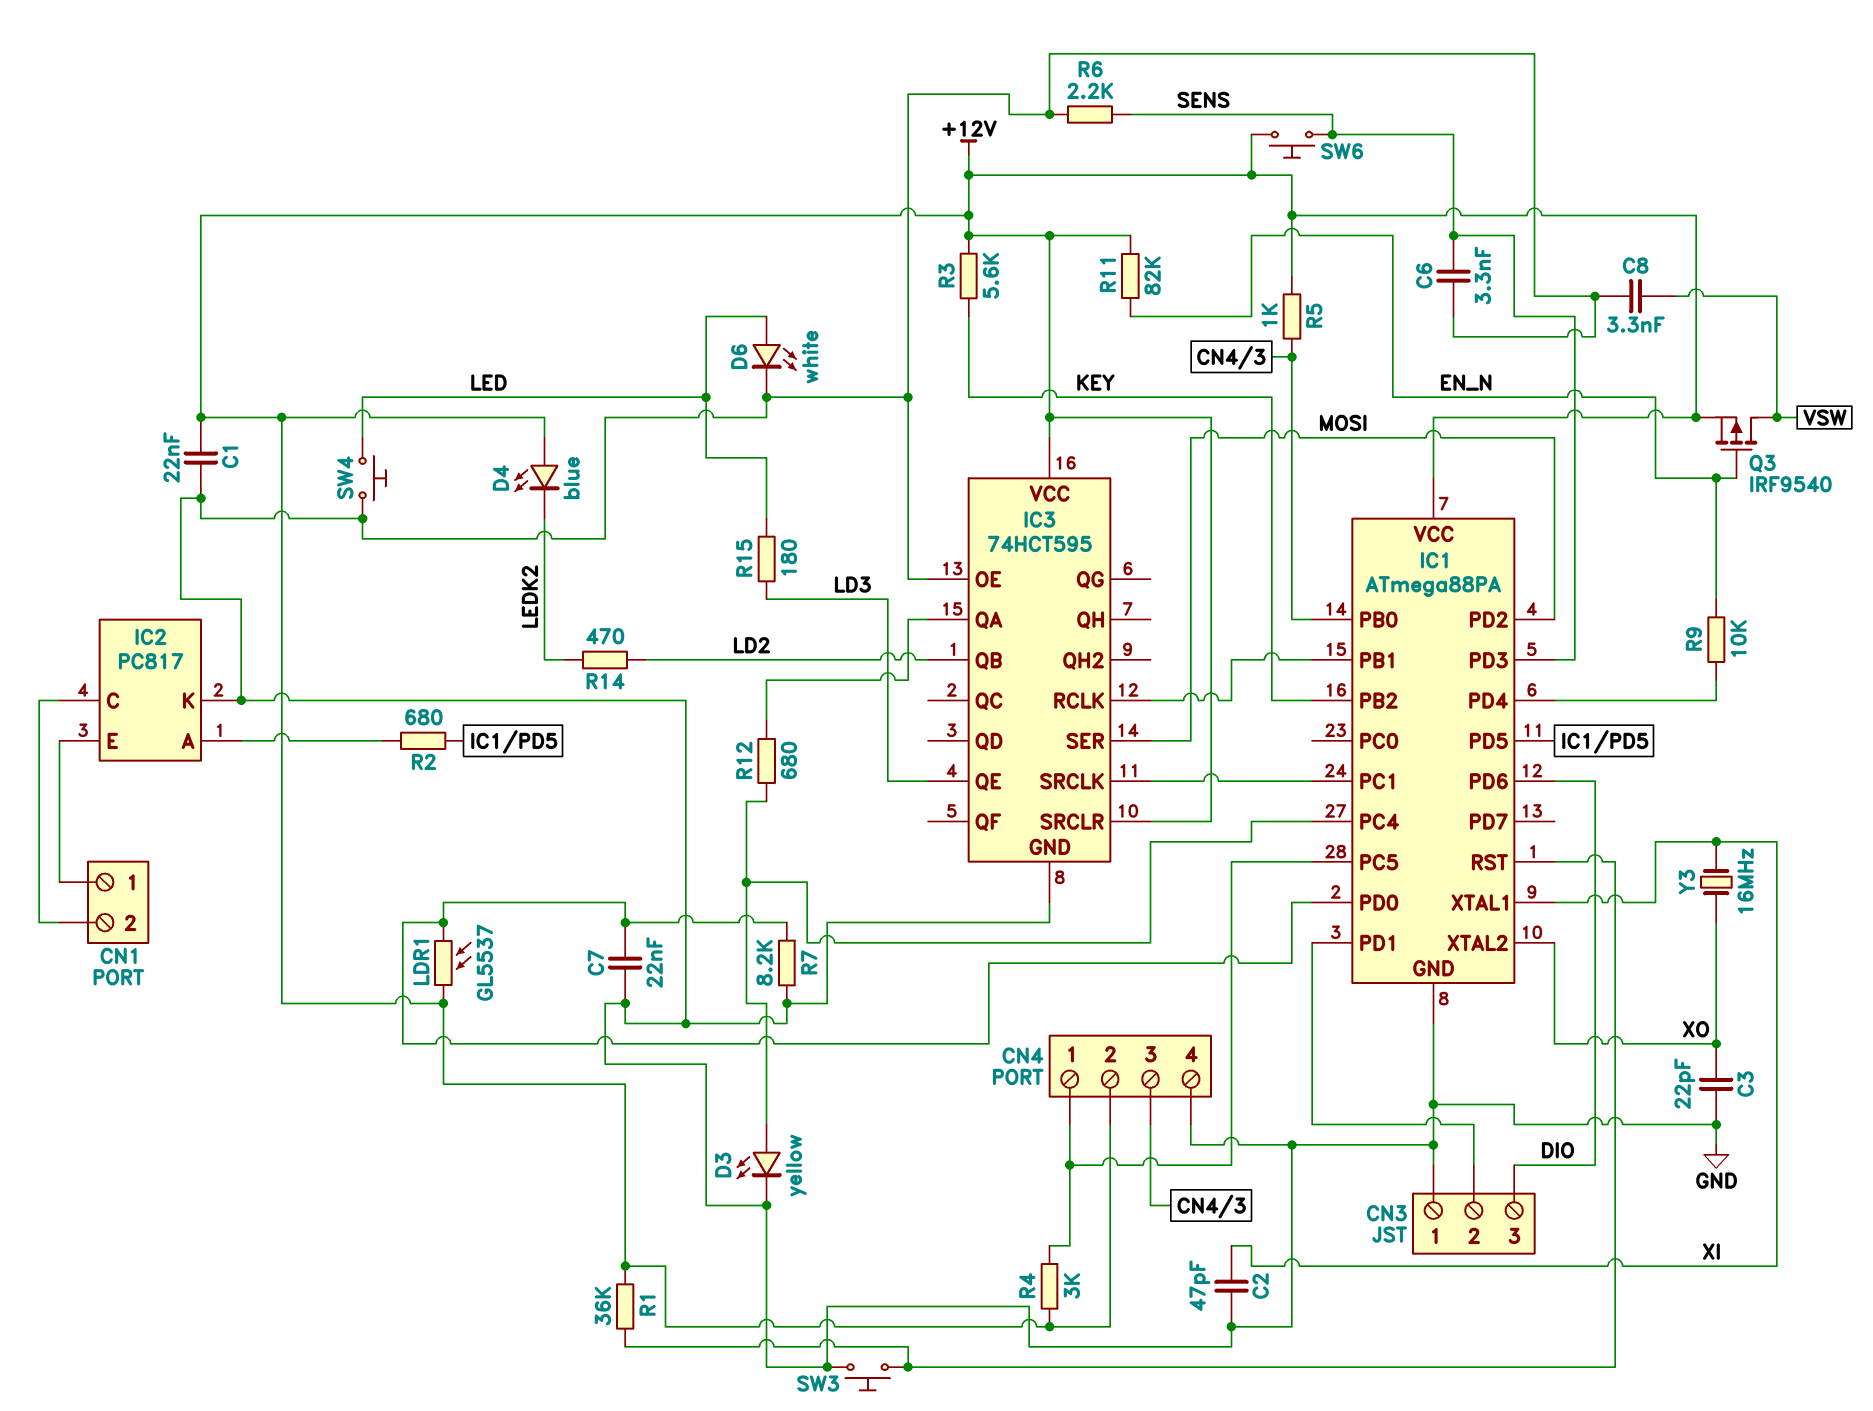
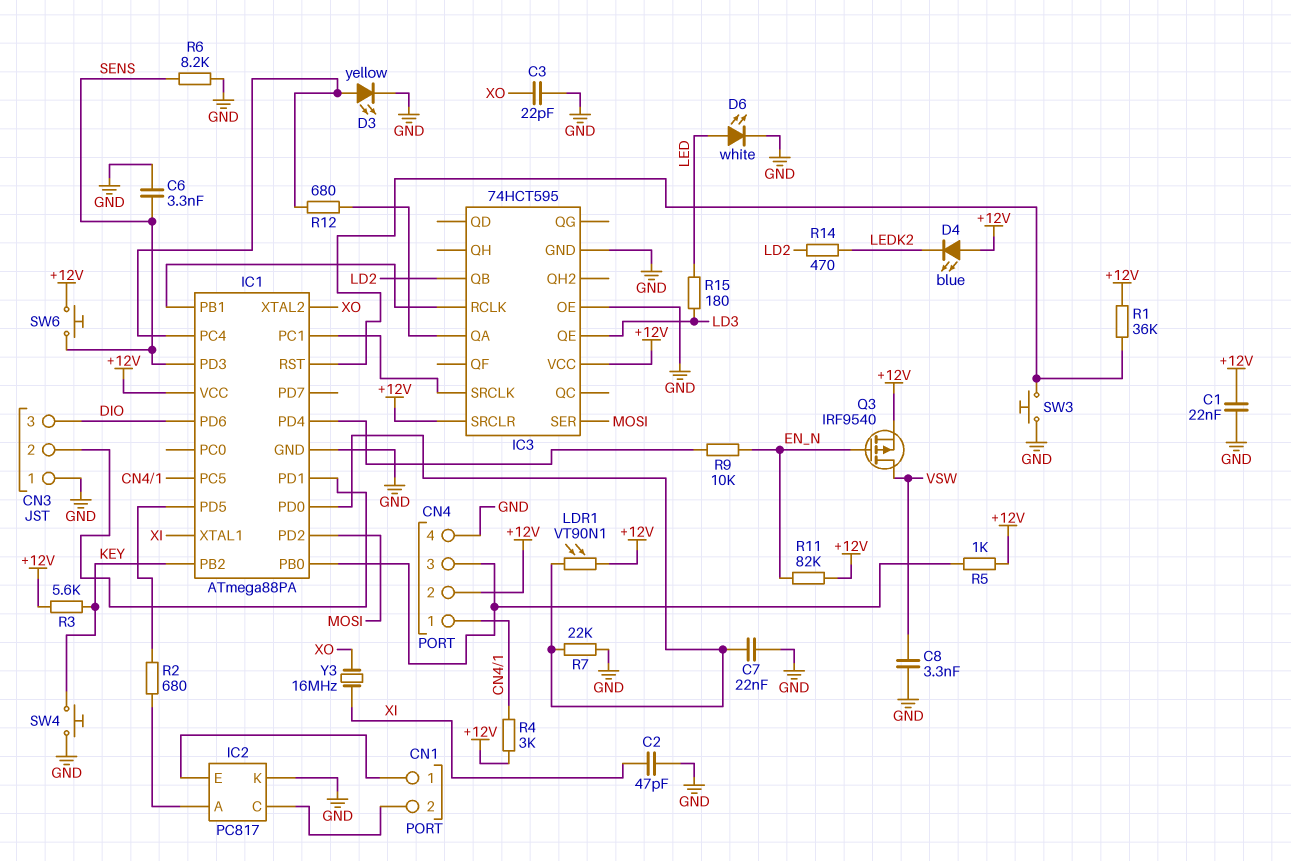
LDR1: GL5537 (+12V, IC1/PD0) -> VT90N1 (+12V, IC1/PD0)
R6: 2.2k (GND, SENS) -> 8.2k (GND, SENS)
R7: 8.2k (GND, IC1/PD0) -> 22k (GND, IC1/PD0)
SW4: button (GND, LED) -> button (GND, KEY)

